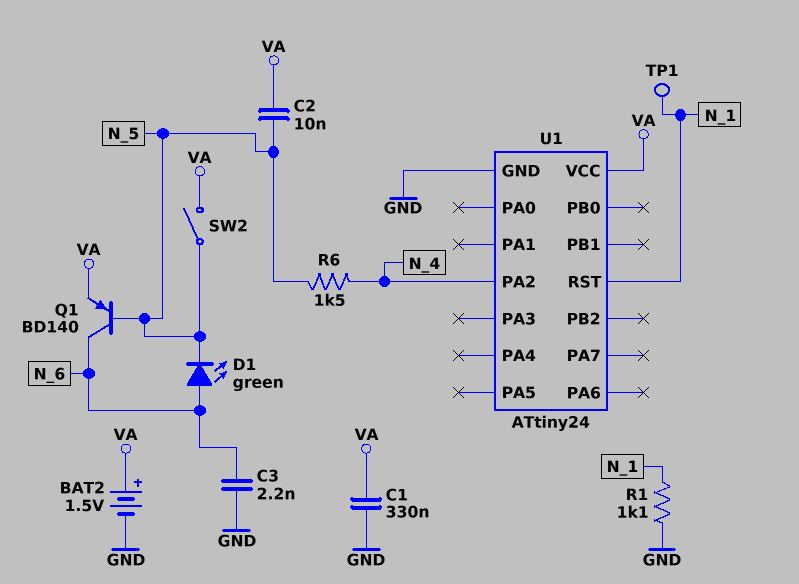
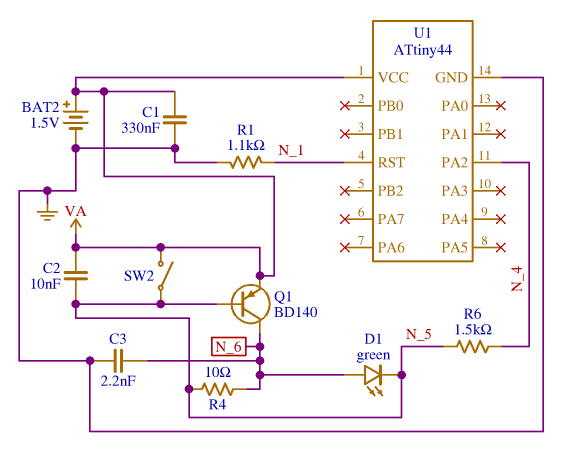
R4: none -> 10 (N_5, N_6)
TP1: test point (N_1) -> none
U1: ATtiny24 -> ATtiny44

